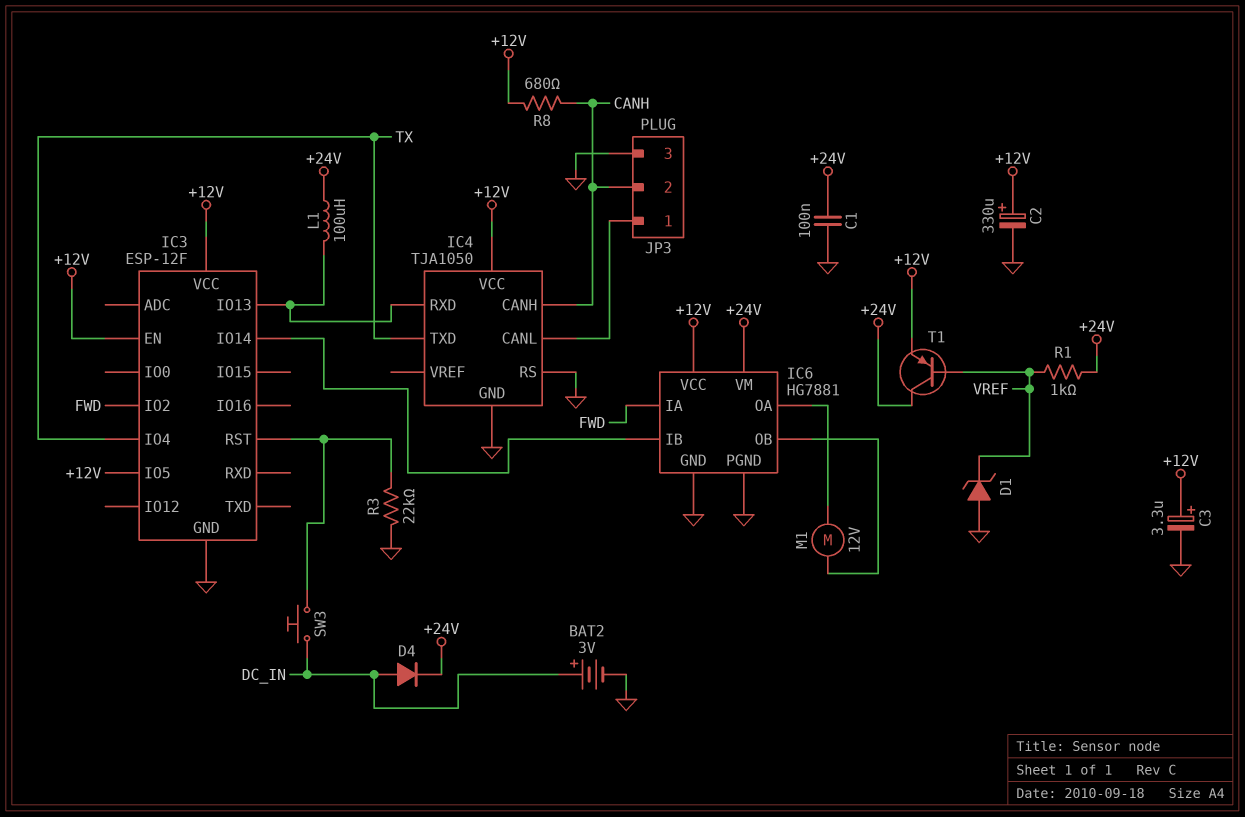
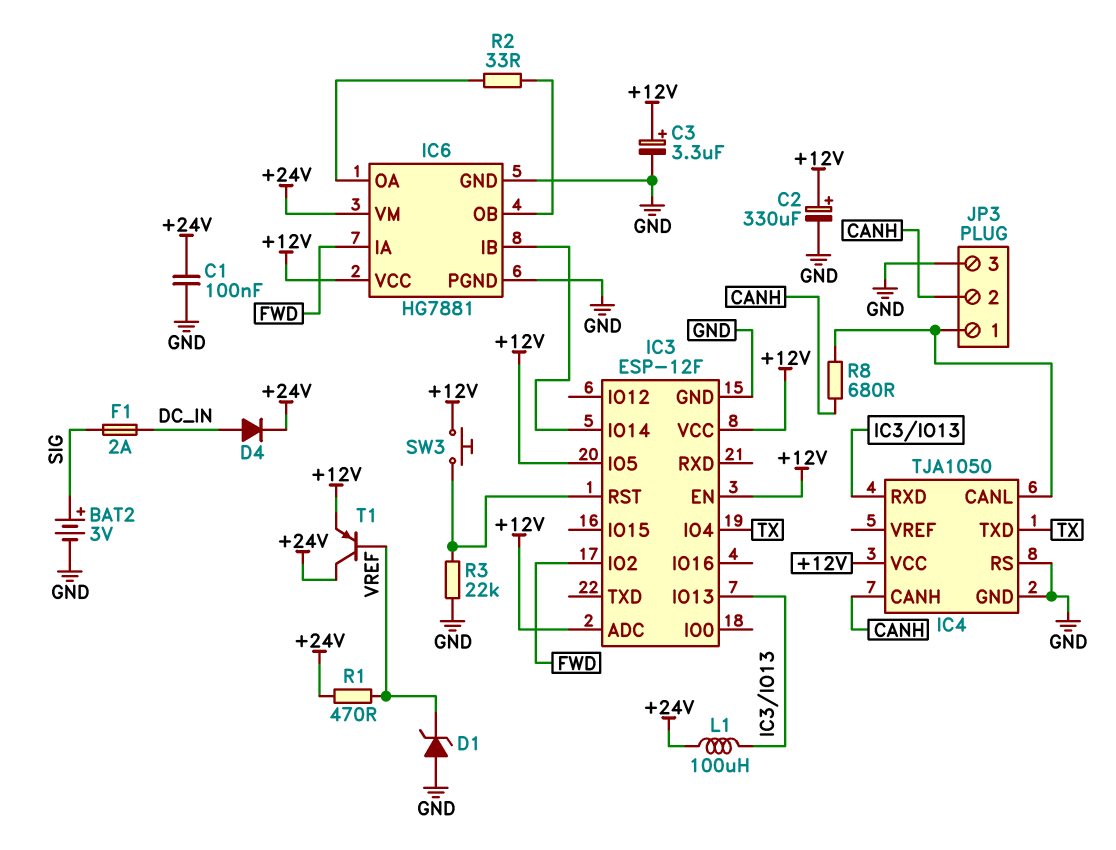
BAT2: 3V (plus DC_IN, minus GND) -> 3V (plus SIG, minus GND)
F1: none -> 2A (DC_IN, SIG)
IC3 pin ADC: none -> +12V
M1: motor 12V (IC6/OA, IC6/OB) -> none
R1: 1k (+24V, VREF) -> 470 (+24V, VREF)
R2: none -> 33 (IC6/OA, IC6/OB)
R8: 680 (+12V, CANH) -> 680 (CANH, IC4/CANL)
SW3: button (DC_IN, IC3/RST) -> button (+12V, IC3/RST)

